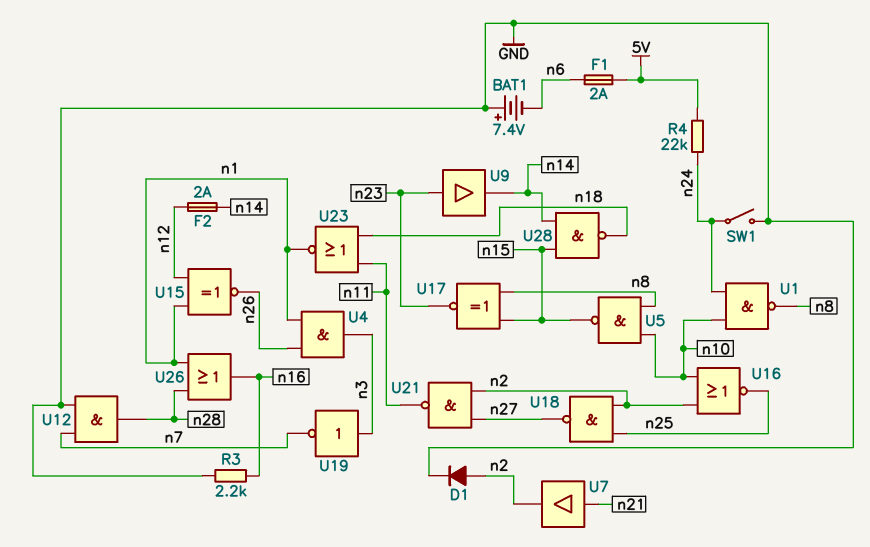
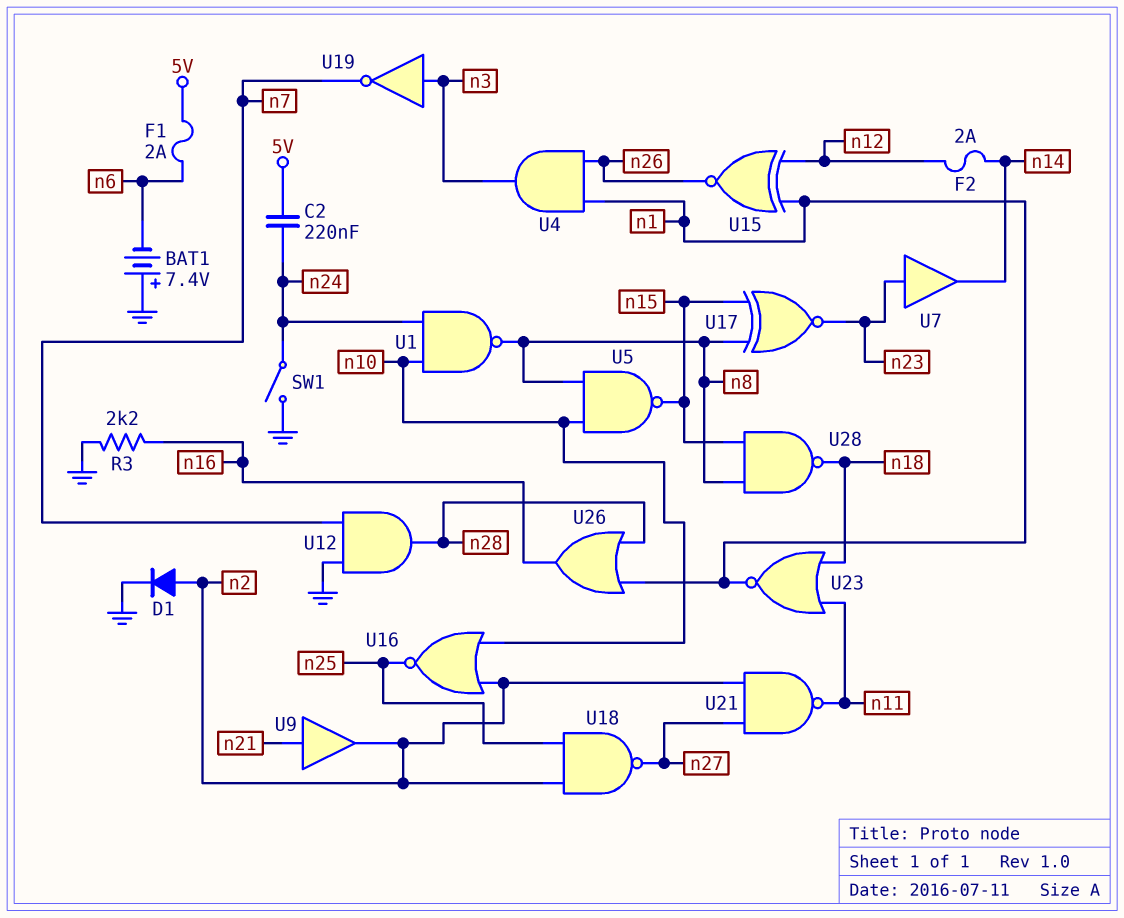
C2: none -> 220nF (5V, n24)
R4: 22k (5V, n24) -> none
U7: buffer (in n21, out n2) -> buffer (in n23, out n14)
U9: buffer (in n23, out n14) -> buffer (in n21, out n2)
U28: NAND (in n14, in n15, out n18) -> NAND (in n8, in n15, out n18)

